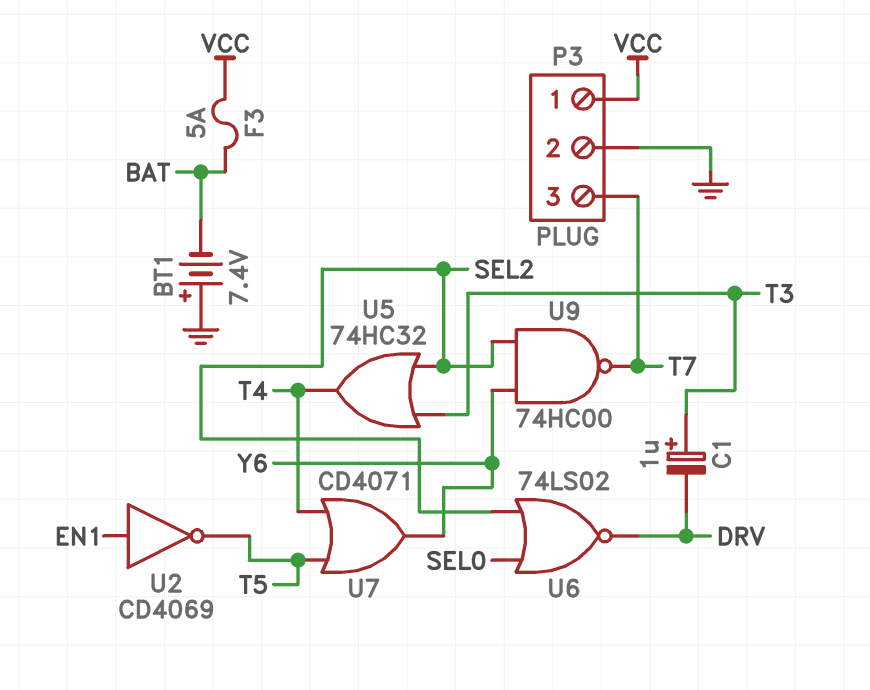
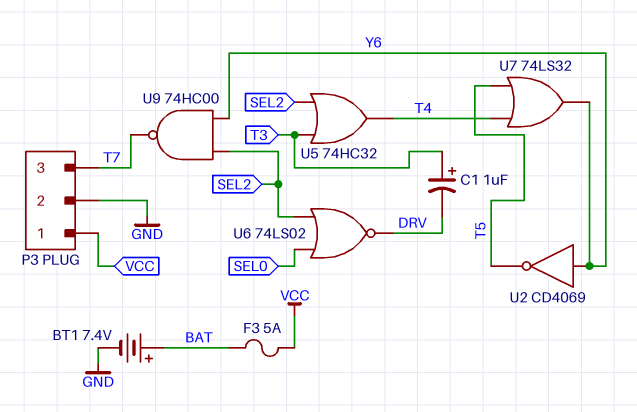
BT1: 7.4V (plus GND, minus BAT) -> 7.4V (plus BAT, minus GND)
U2: NOT CD4069 (in EN1, out T5) -> NOT CD4069 (in Y6, out T5)
U7: OR CD4071 (in T4, in T5, out Y6) -> OR 74LS32 (in T4, in T5, out Y6)

